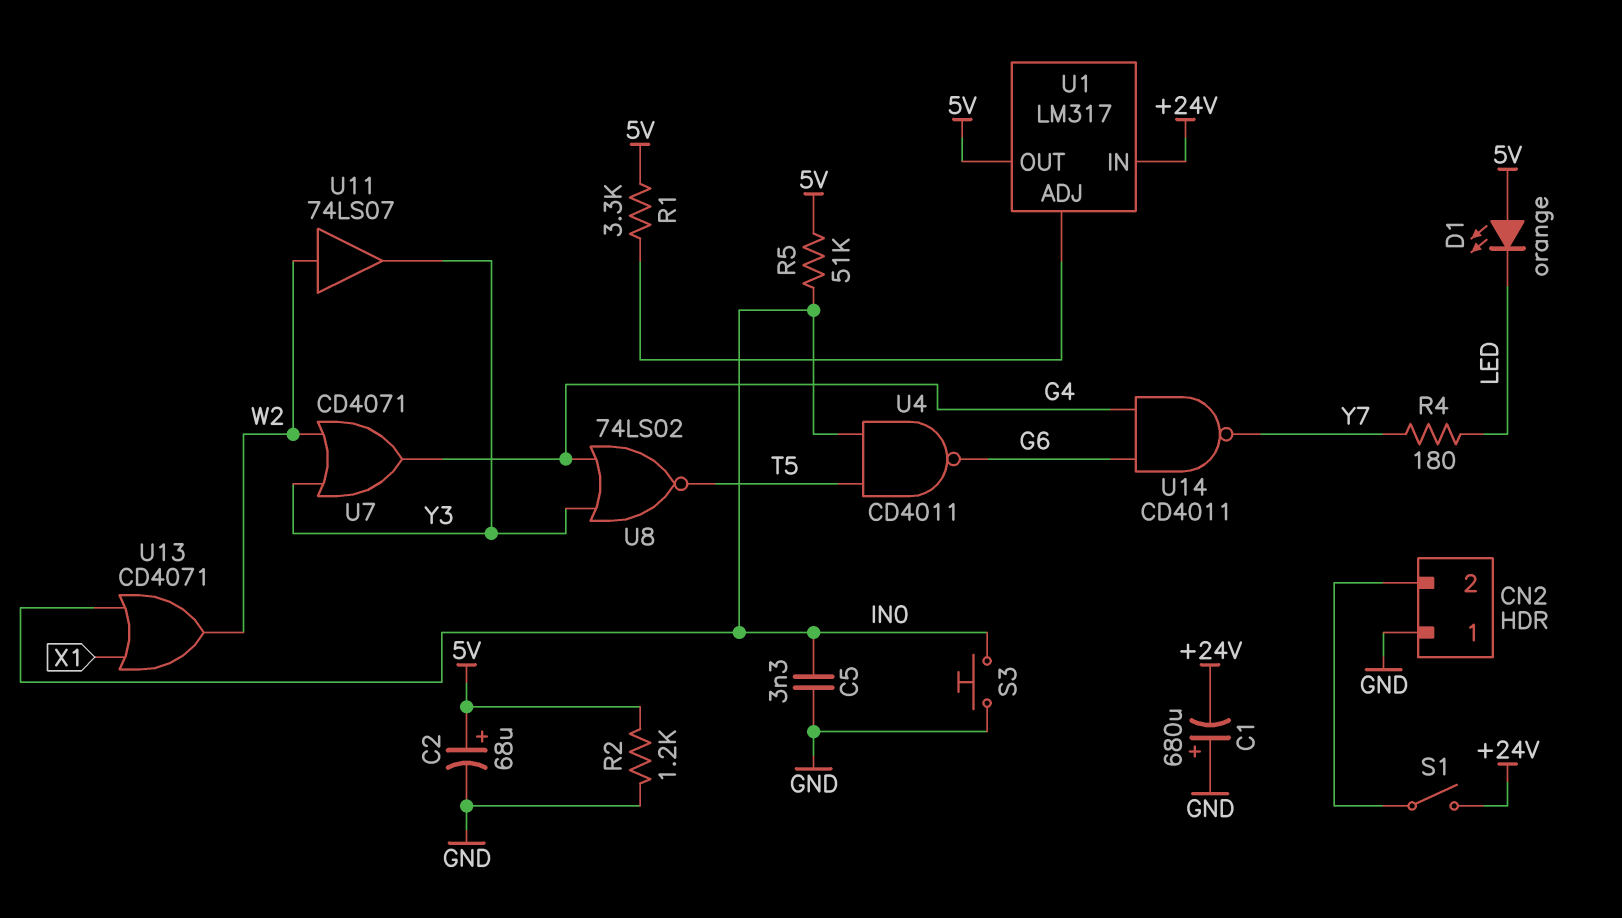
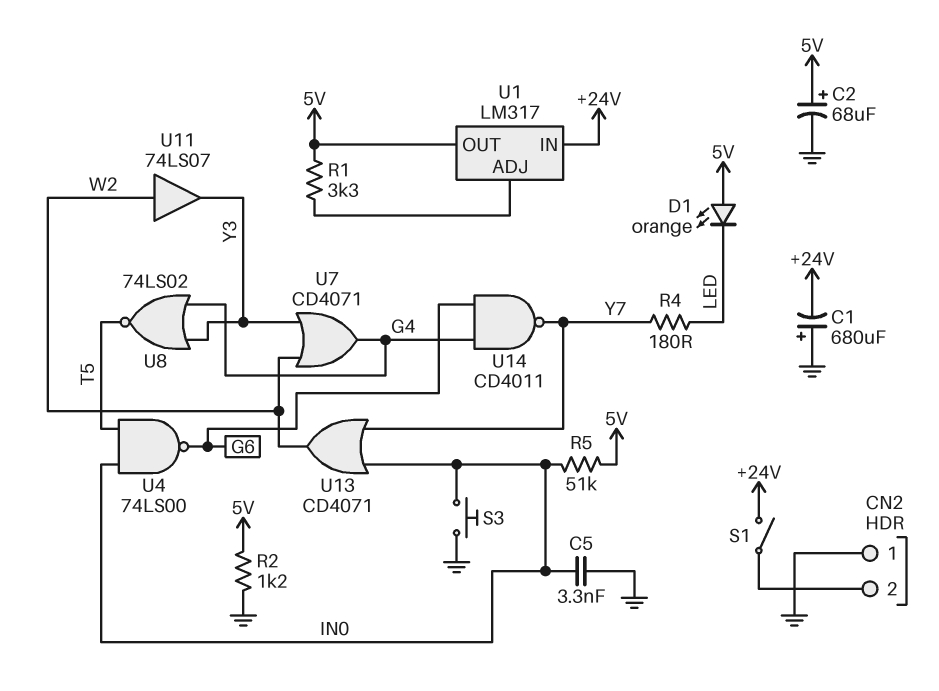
U4: NAND CD4011 (in IN0, in T5, out G6) -> NAND 74LS00 (in IN0, in T5, out G6)
U13: OR CD4071 (in IN0, in X1, out W2) -> OR CD4071 (in IN0, in Y7, out W2)

